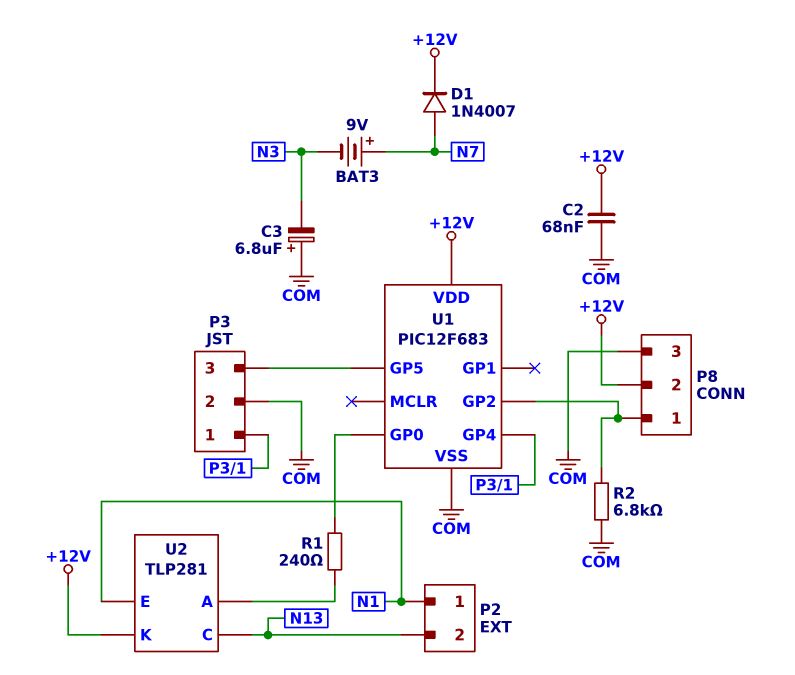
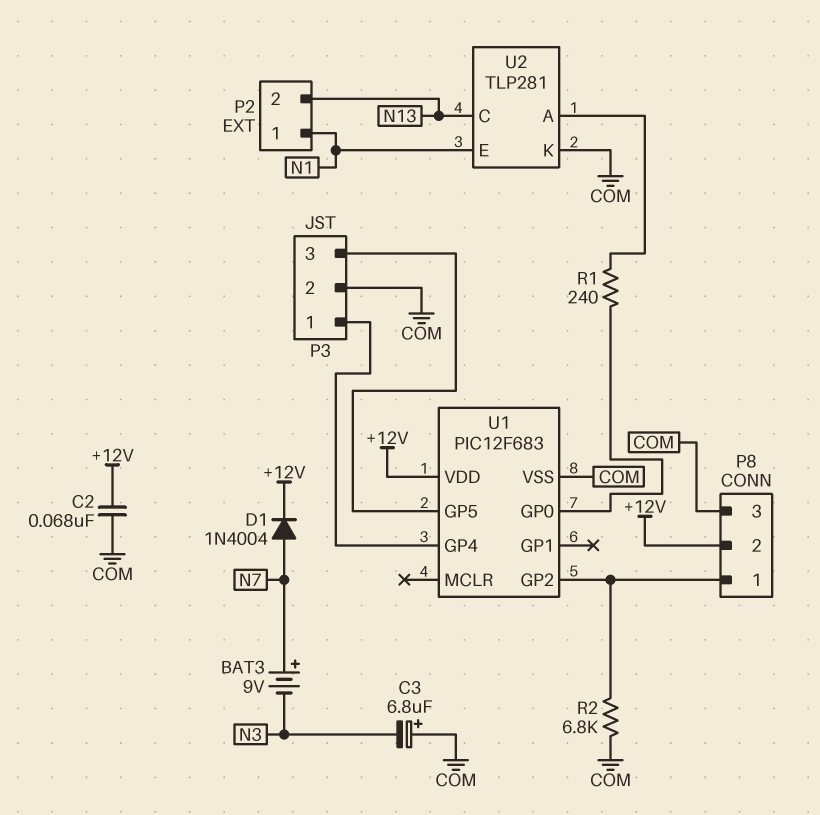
D1: diode 1N4007 (A N7, K +12V) -> diode 1N4004 (A N7, K +12V)
U2 pin K: +12V -> COM

